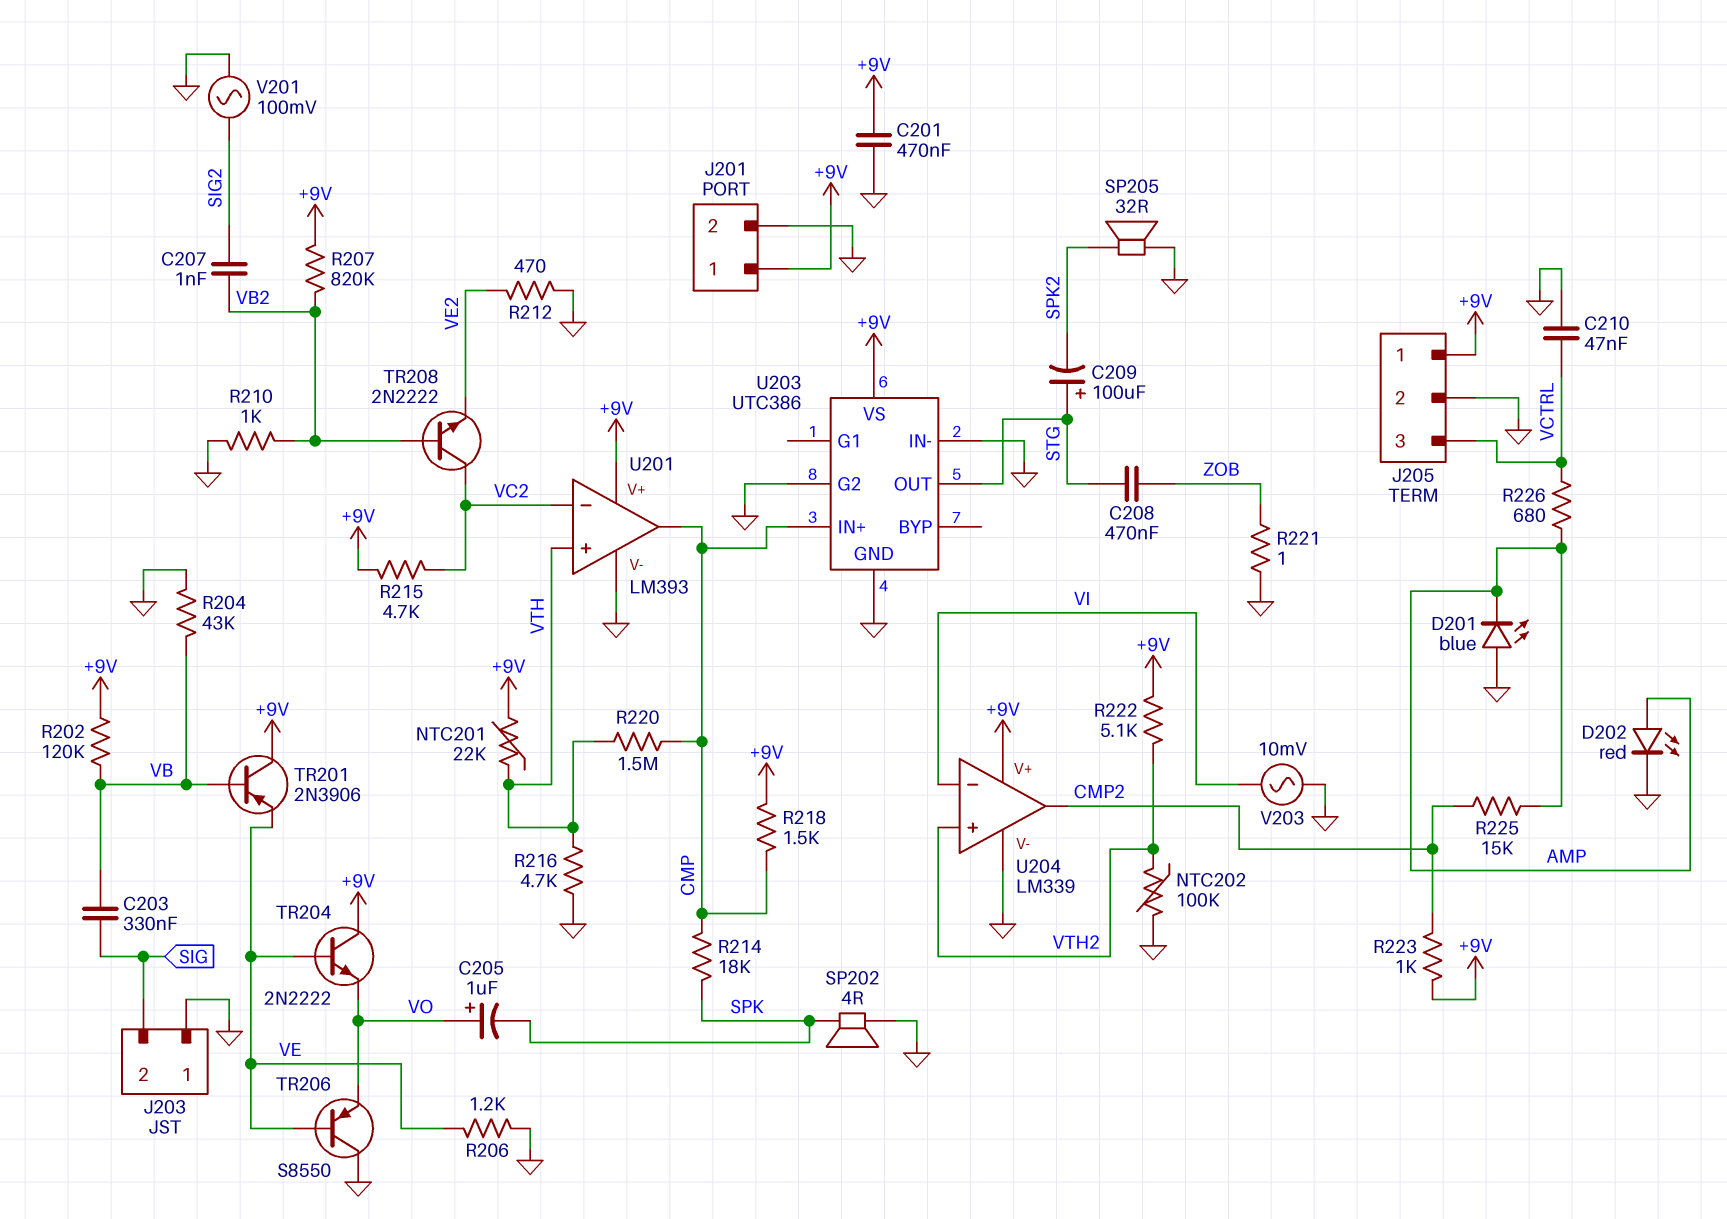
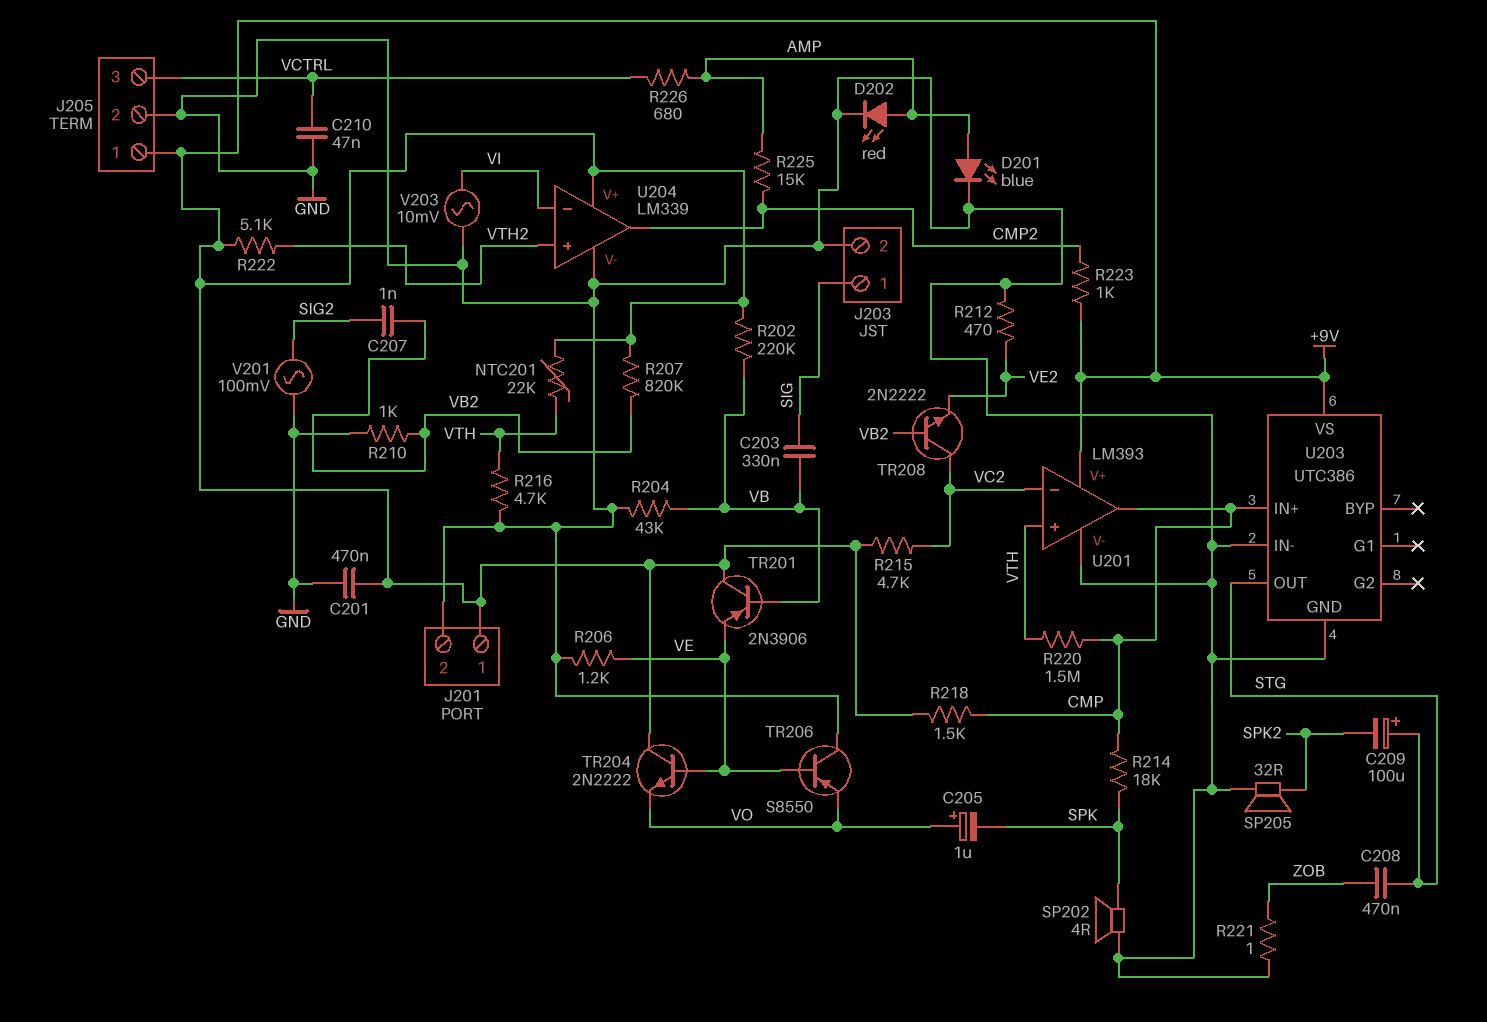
D201: LED blue (A GND, K AMP) -> LED blue (A AMP, K GND)
J203 pin 1: GND -> SIG
J203 pin 2: SIG -> GND
NTC202: 100k (GND, VTH2) -> none
R202: 120k (+9V, VB) -> 220k (+9V, VB)
U203 pin G2: GND -> none

